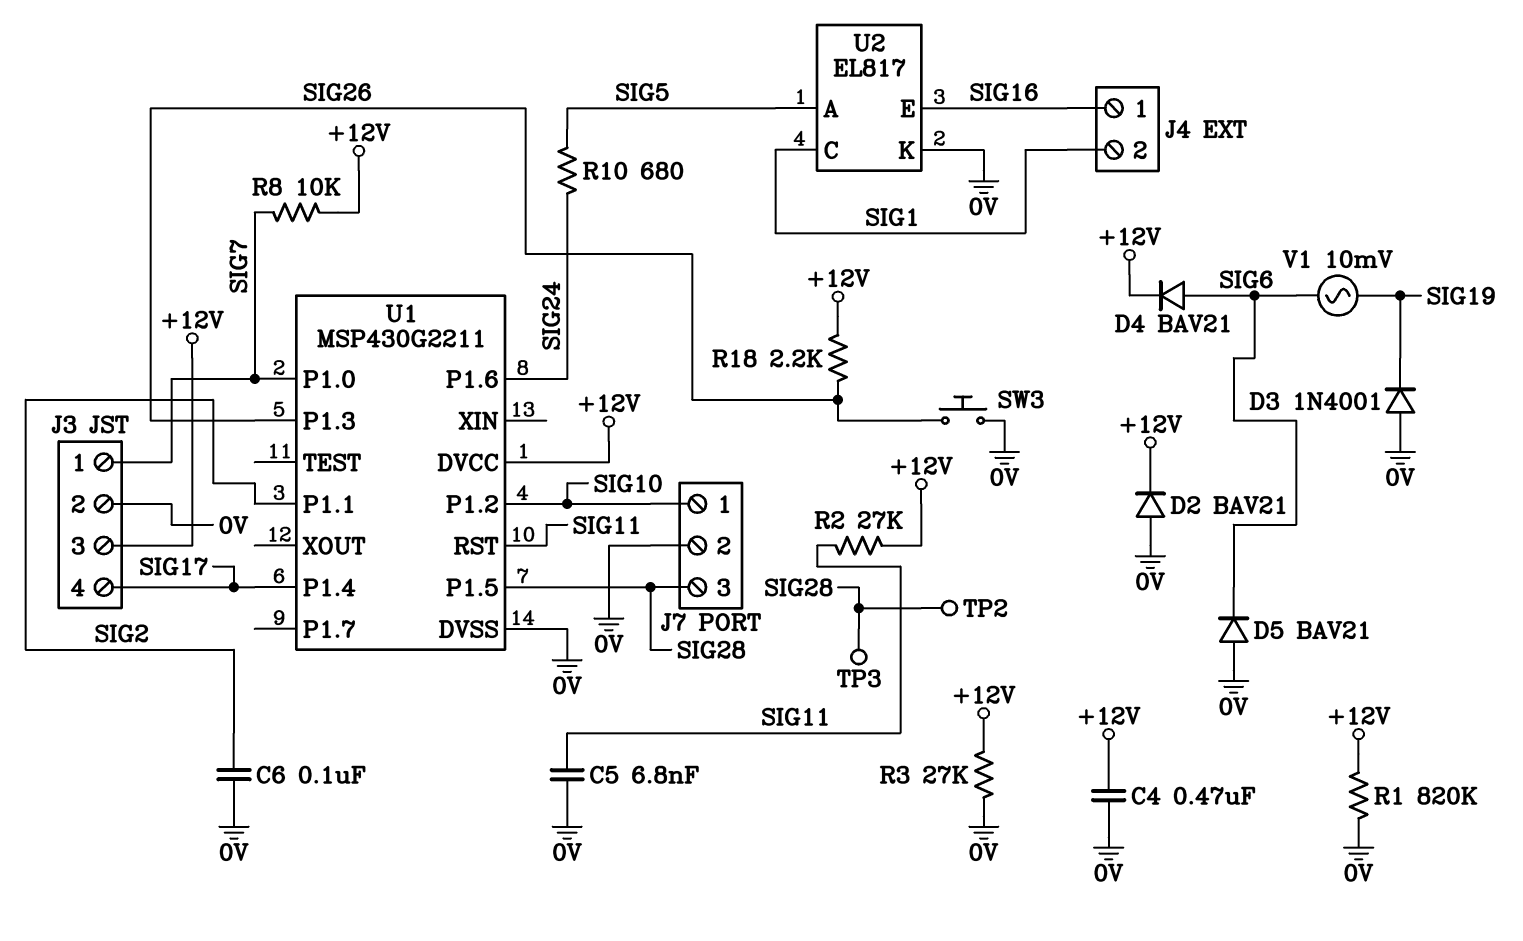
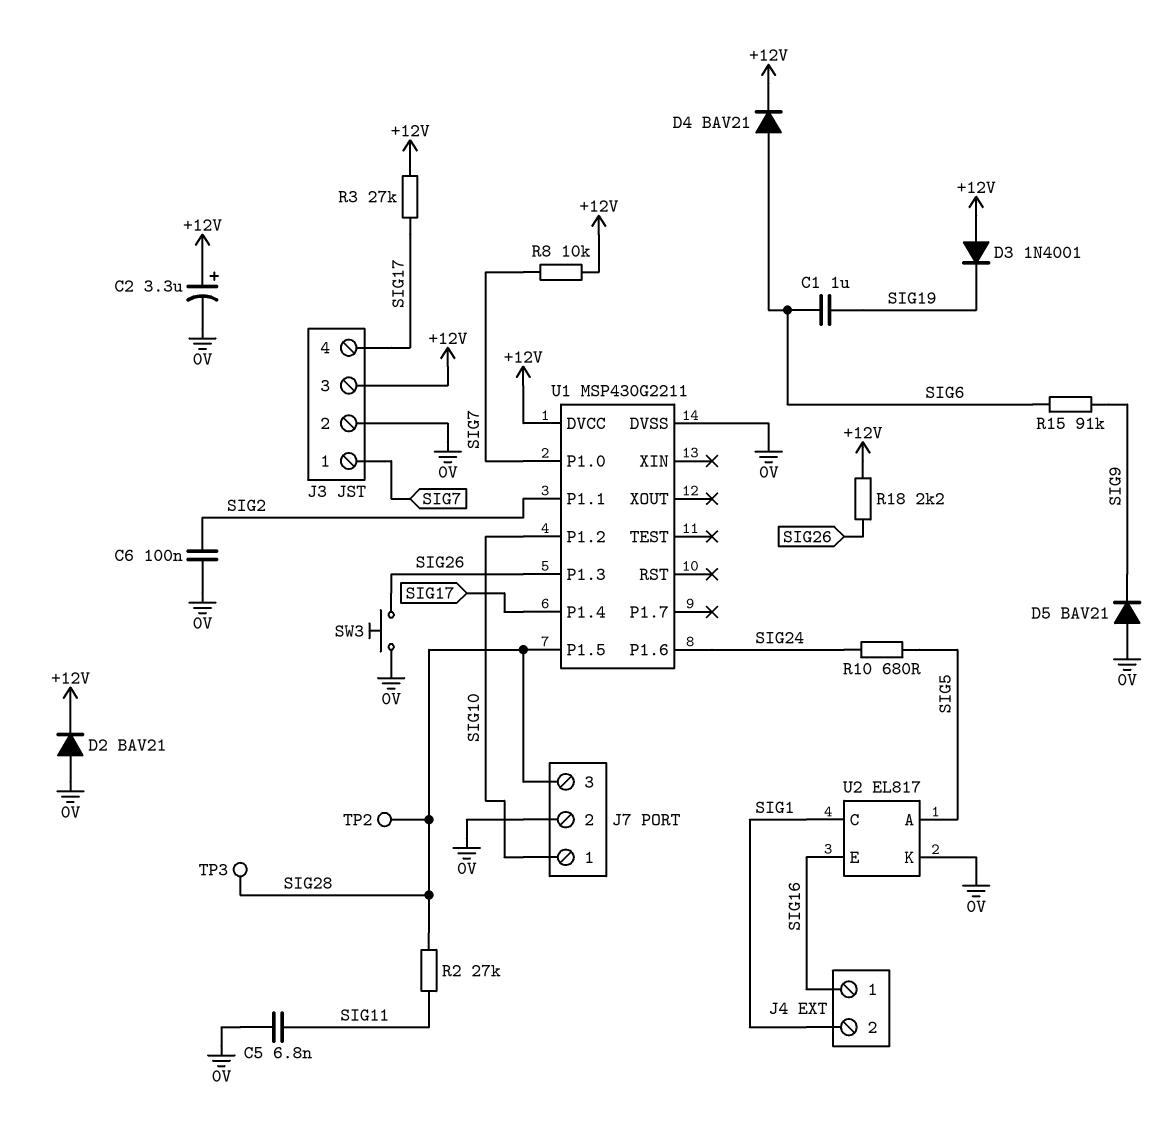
C1: none -> 1uF (SIG6, SIG19)
C2: none -> 3.3uF (plus +12V, minus 0V)
C4: 470nF (+12V, 0V) -> none
D3: diode 1N4001 (A 0V, K SIG19) -> diode 1N4001 (A +12V, K SIG19)
D5: diode BAV21 (A 0V, K SIG6) -> diode BAV21 (A 0V, K SIG9)
R1: 820k (+12V, 0V) -> none
R2: 27k (+12V, SIG11) -> 27k (SIG11, SIG28)
R3: 27k (+12V, 0V) -> 27k (+12V, SIG17)
R15: none -> 91k (SIG6, SIG9)
U1 pin RST: SIG11 -> none
V1: AC 10mV (SIG6, SIG19) -> none

